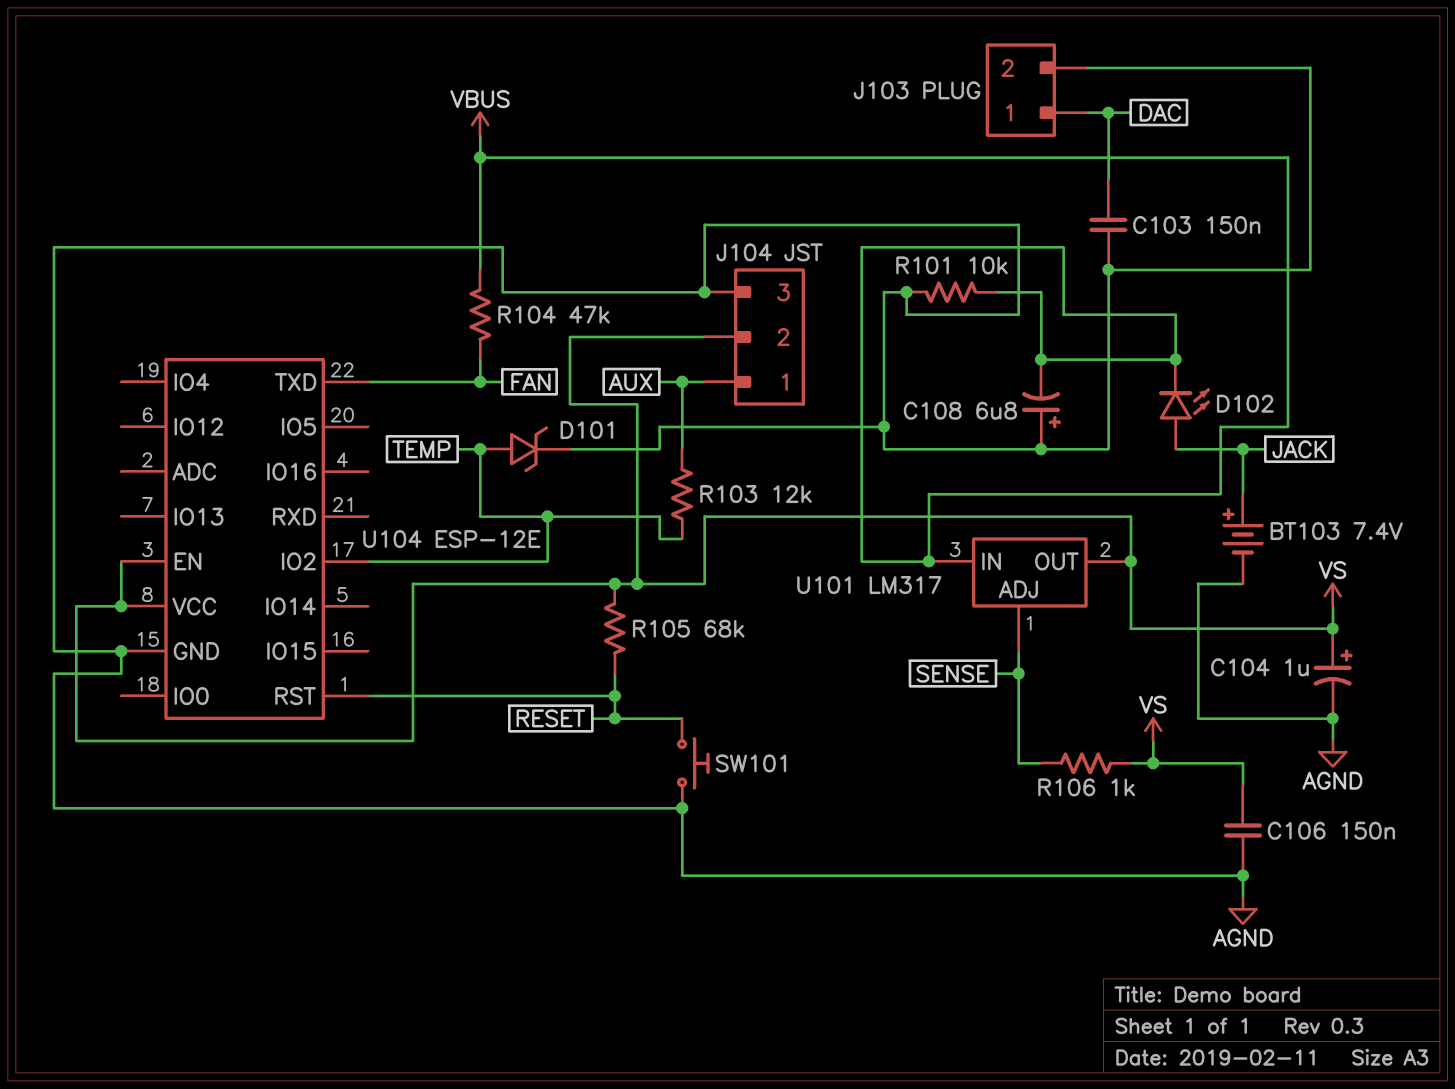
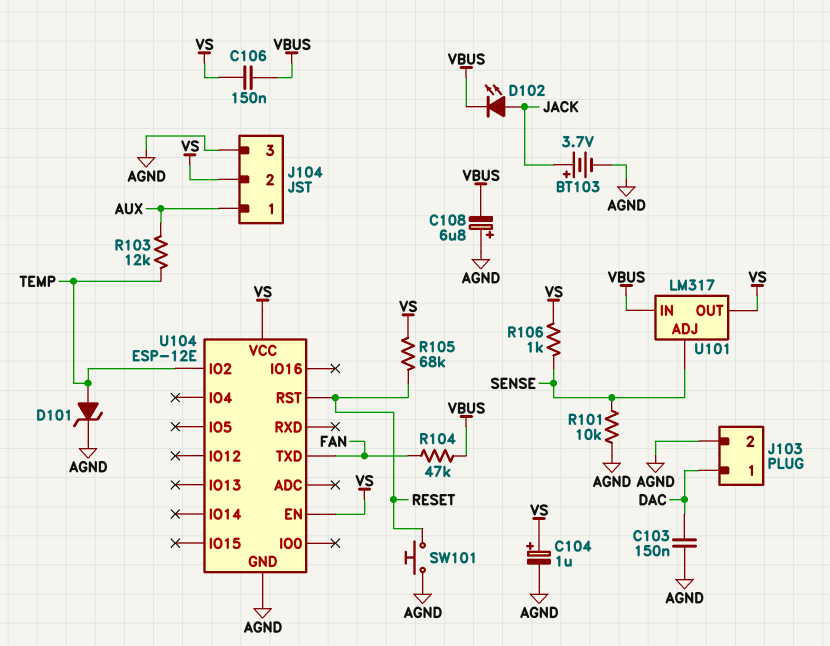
BT103: 7.4V (plus JACK, minus AGND) -> 3.7V (plus JACK, minus AGND)
C106: 150nF (AGND, VS) -> 150nF (VBUS, VS)
R101: 10k (AGND, VBUS) -> 10k (AGND, SENSE)

